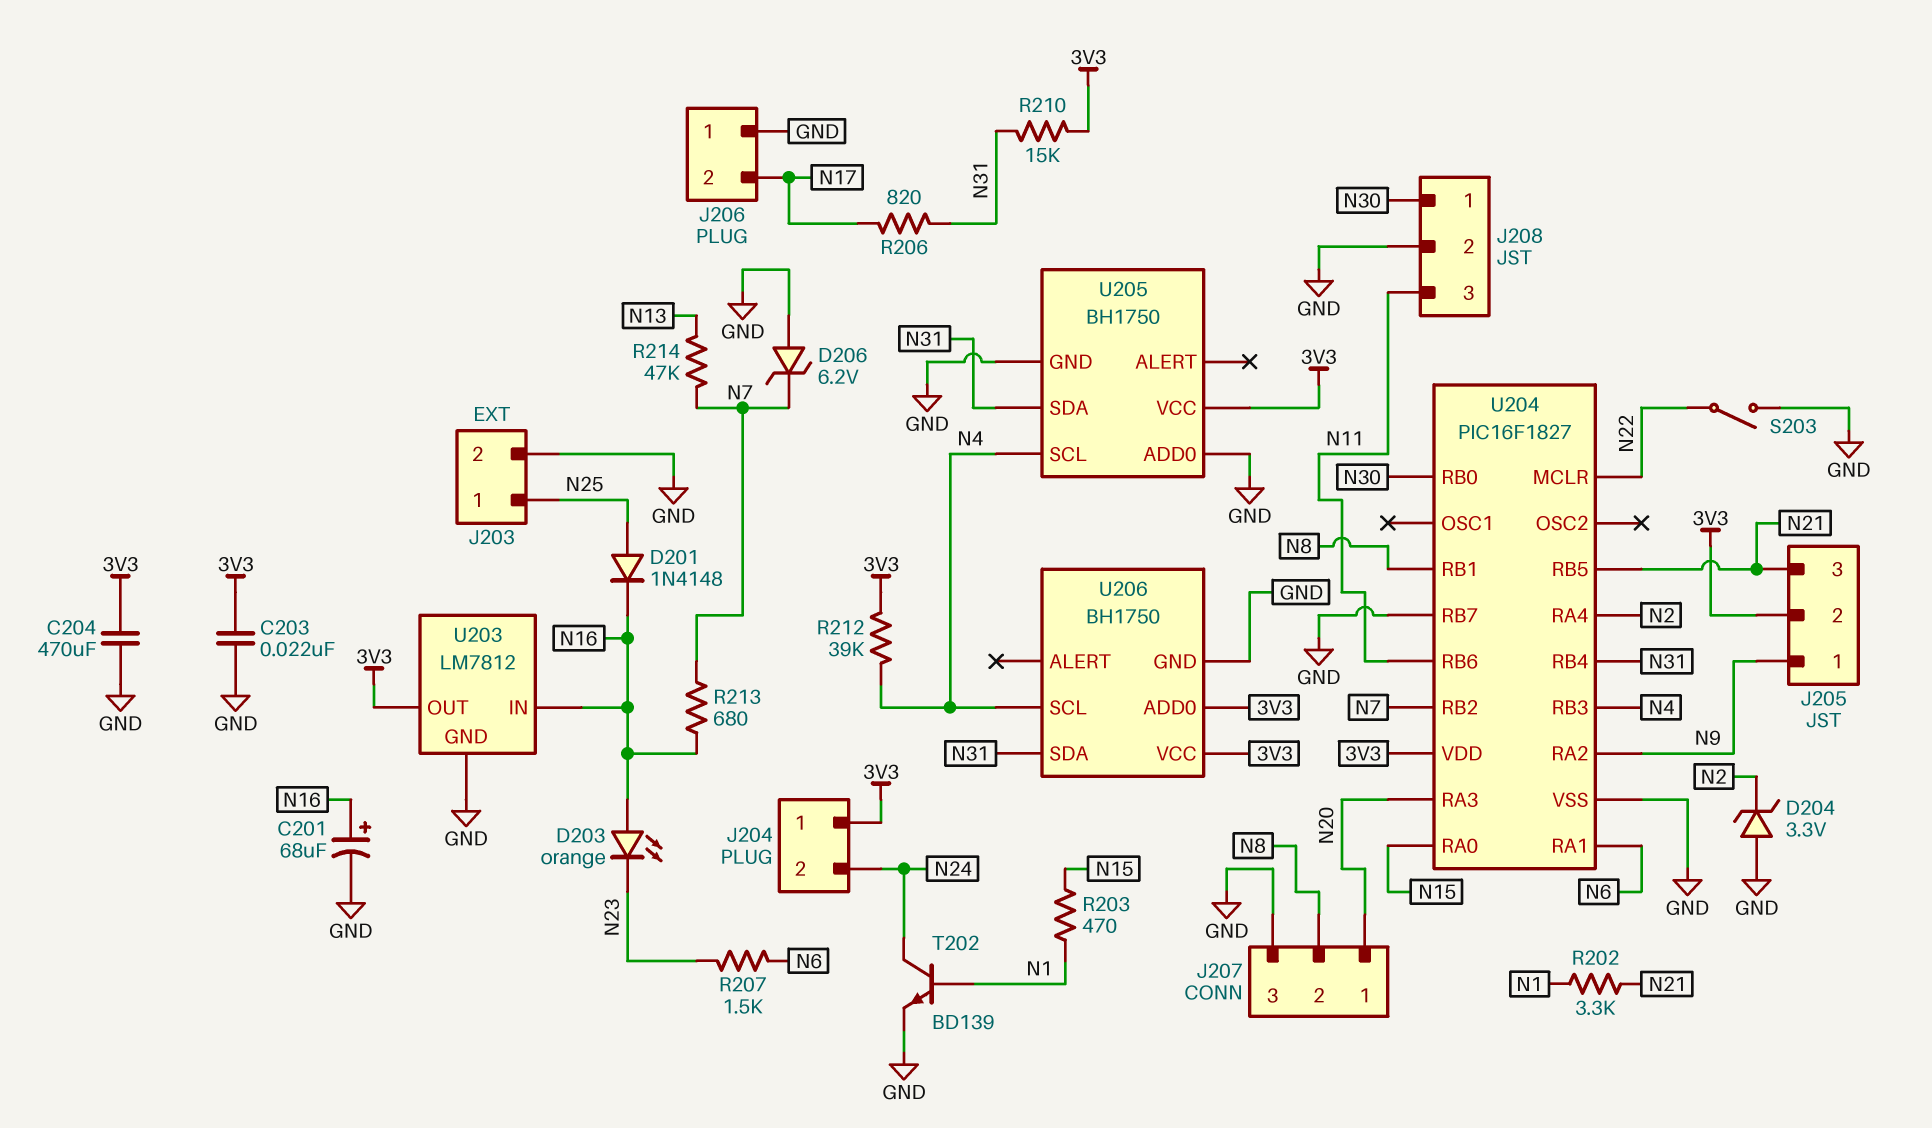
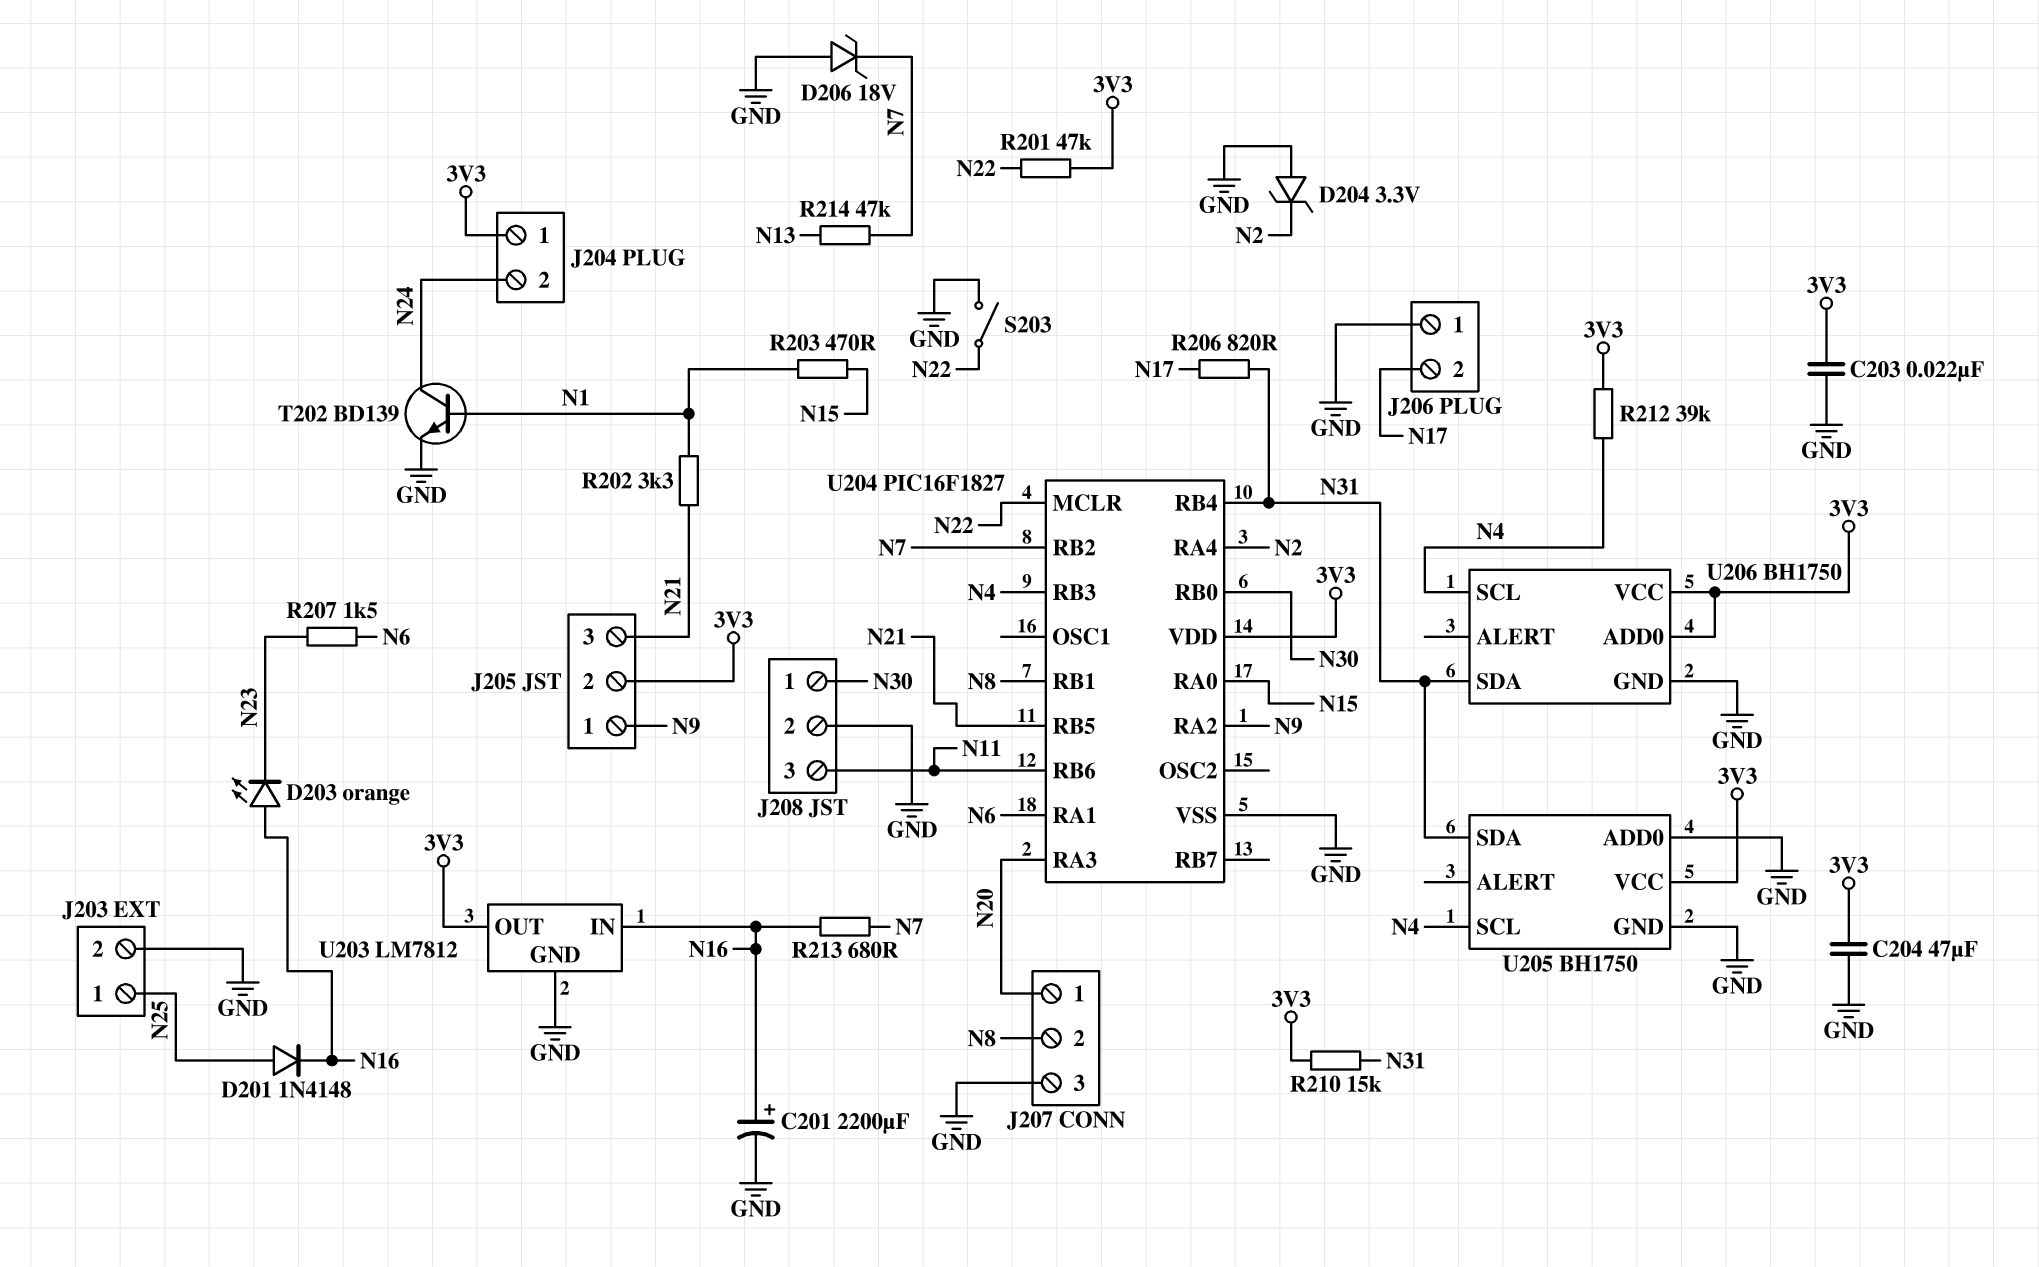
C201: 68uF (plus N16, minus GND) -> 2200uF (plus N16, minus GND)
C204: 470uF (3V3, GND) -> 47uF (3V3, GND)
D206: zener 6.2V (A GND, K N7) -> zener 18V (A GND, K N7)
R201: none -> 47k (3V3, N22)
U204 pin RB7: GND -> none

